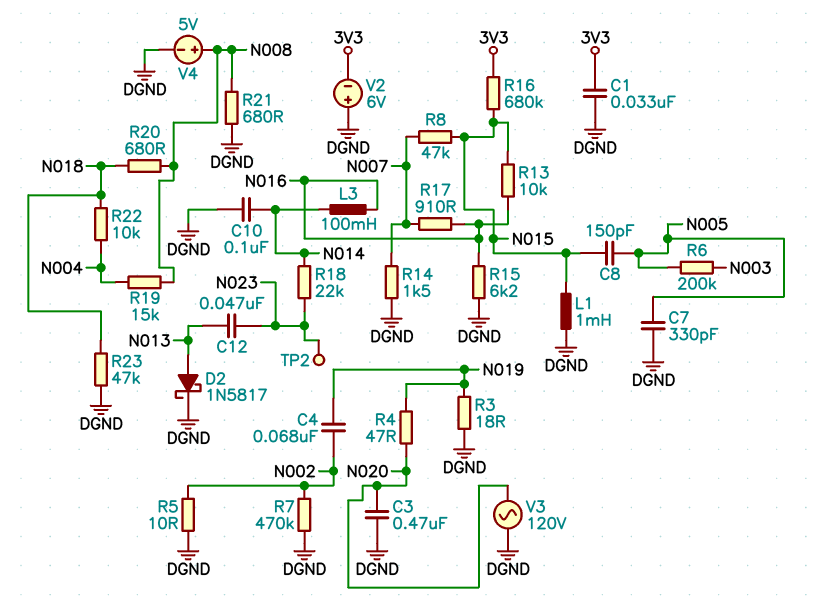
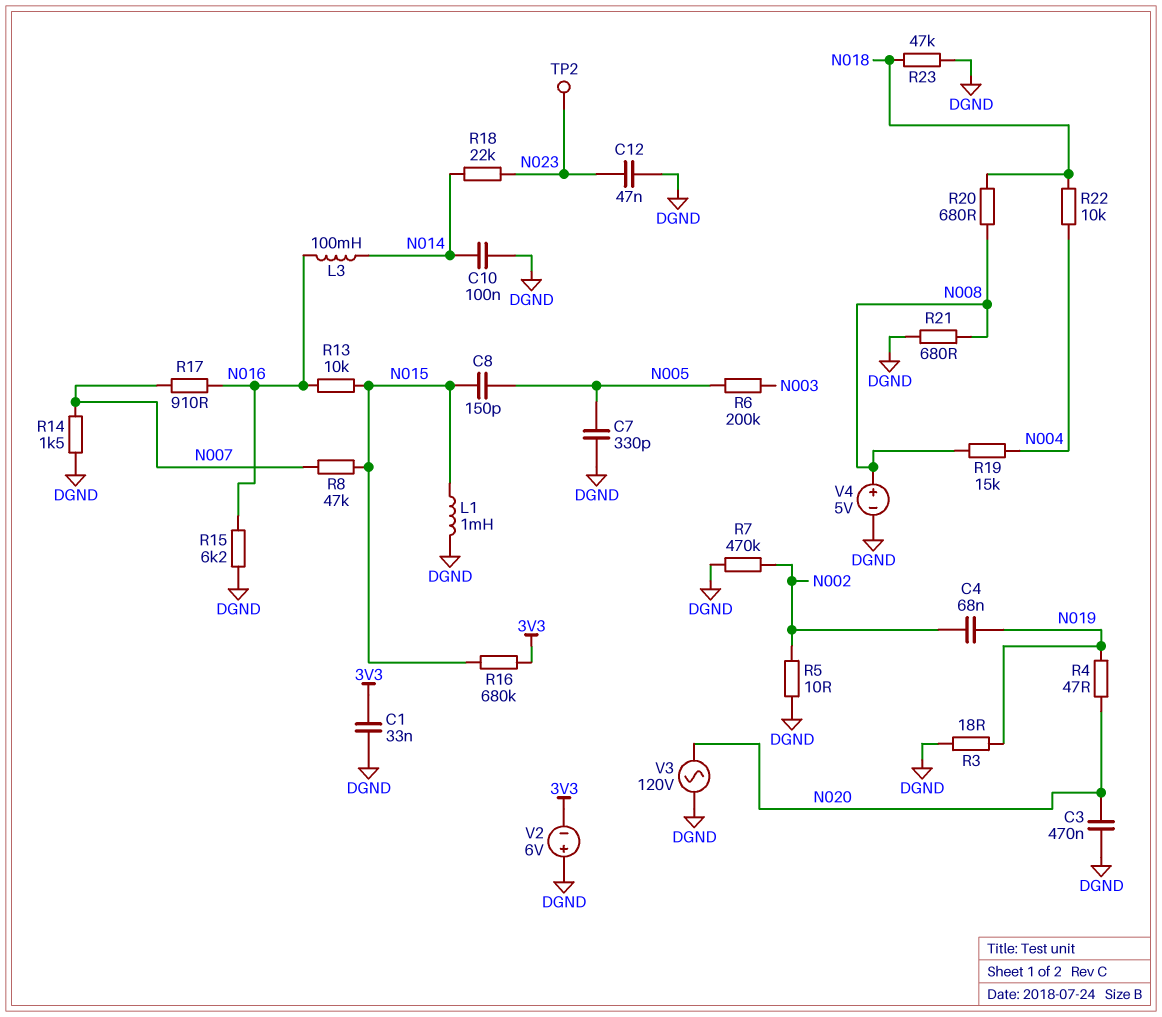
C12: 47nF (N013, N023) -> 47nF (DGND, N023)
D2: schottky 1N5817 (A N013, K DGND) -> none

